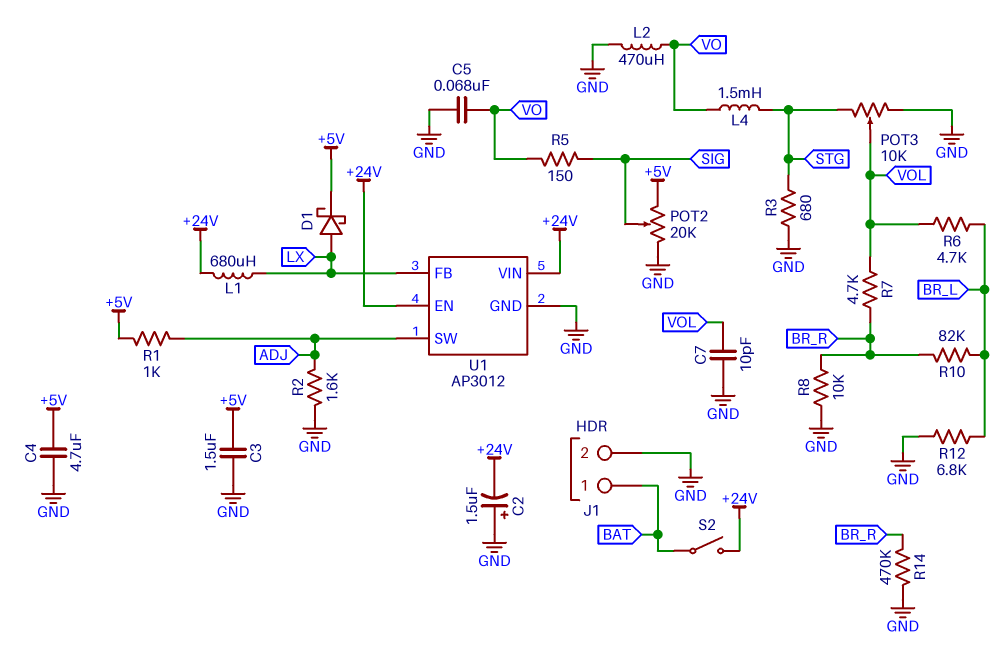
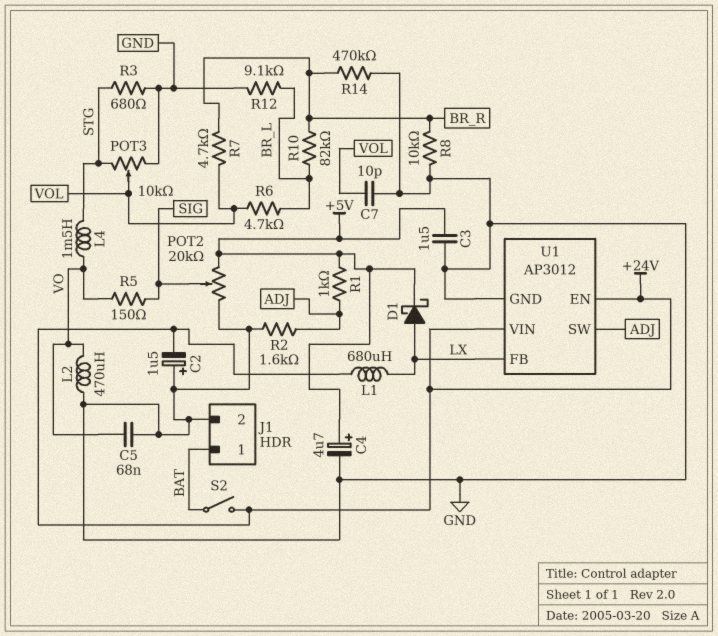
C4: 4.7uF (+5V, GND) -> 4.7uF (plus +5V, minus GND)
R12: 6.8k (BR_L, GND) -> 9.1k (BR_L, GND)

